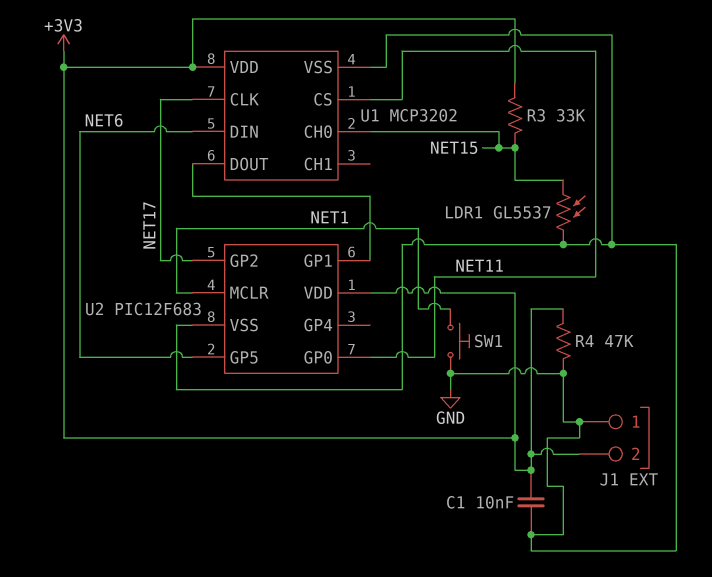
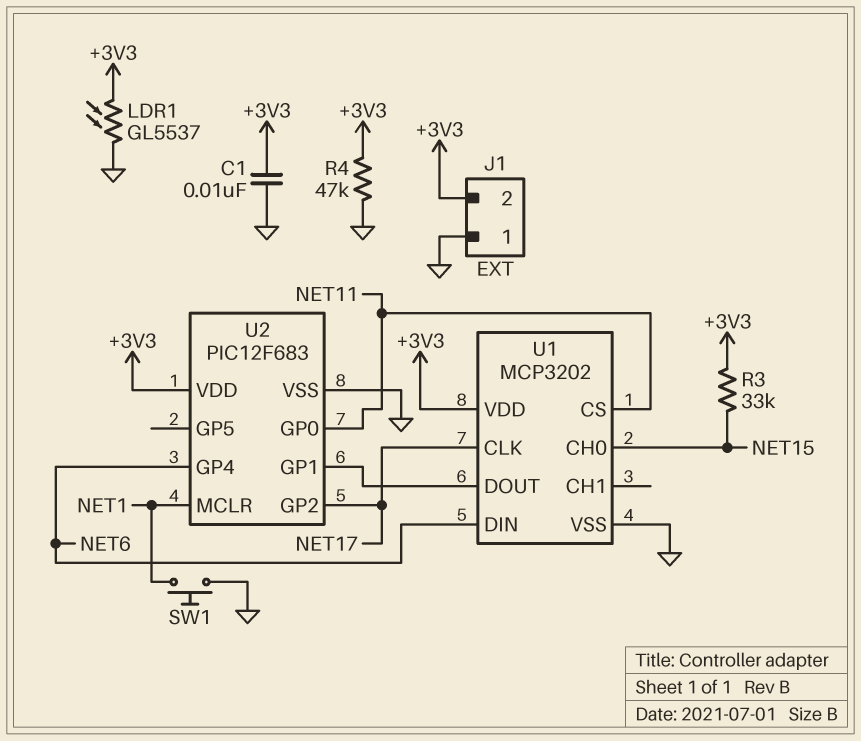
LDR1: GL5537 (GND, NET15) -> GL5537 (+3V3, GND)
U2 pin GP4: none -> NET6
U2 pin GP5: NET6 -> none

